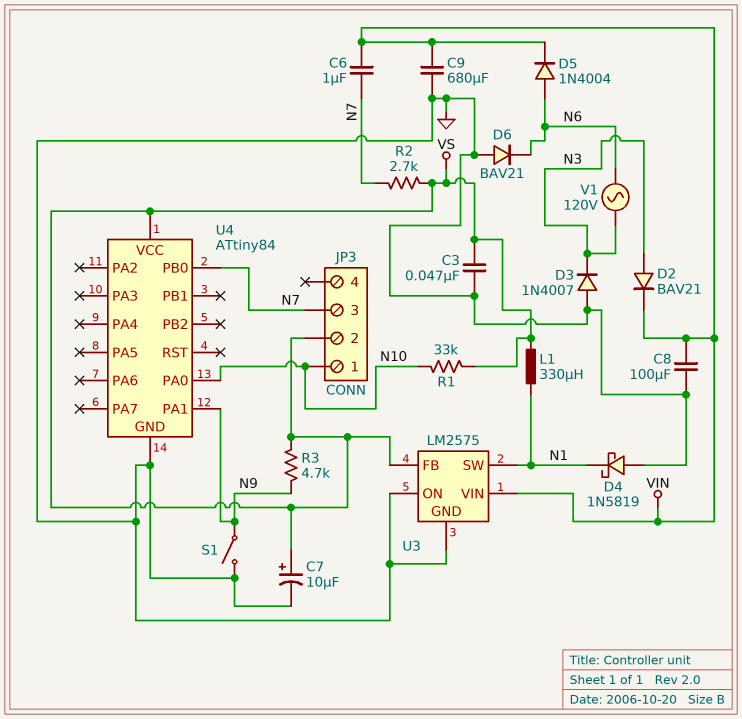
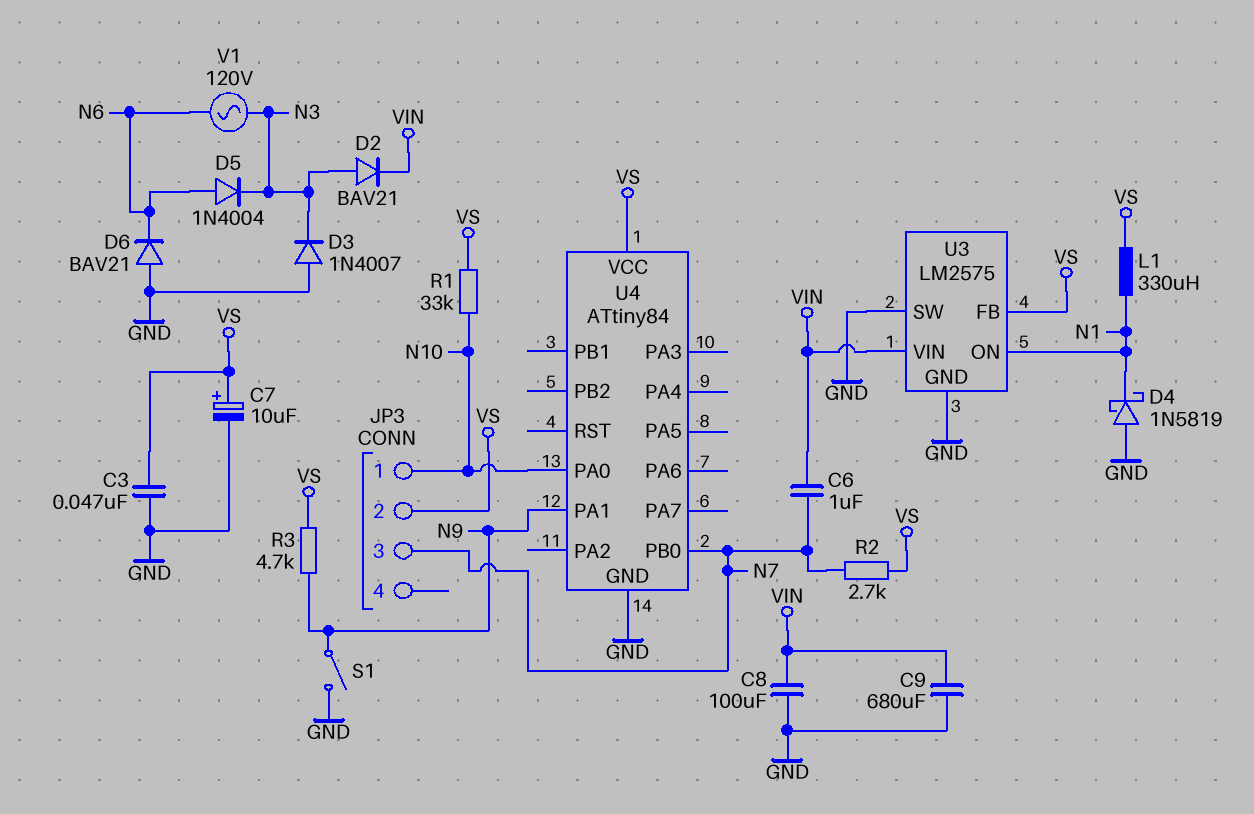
D5: diode 1N4004 (A N6, K VIN) -> diode 1N4004 (A N6, K N3)
U3 pin ON: GND -> N1
U3 pin SW: N1 -> GND

